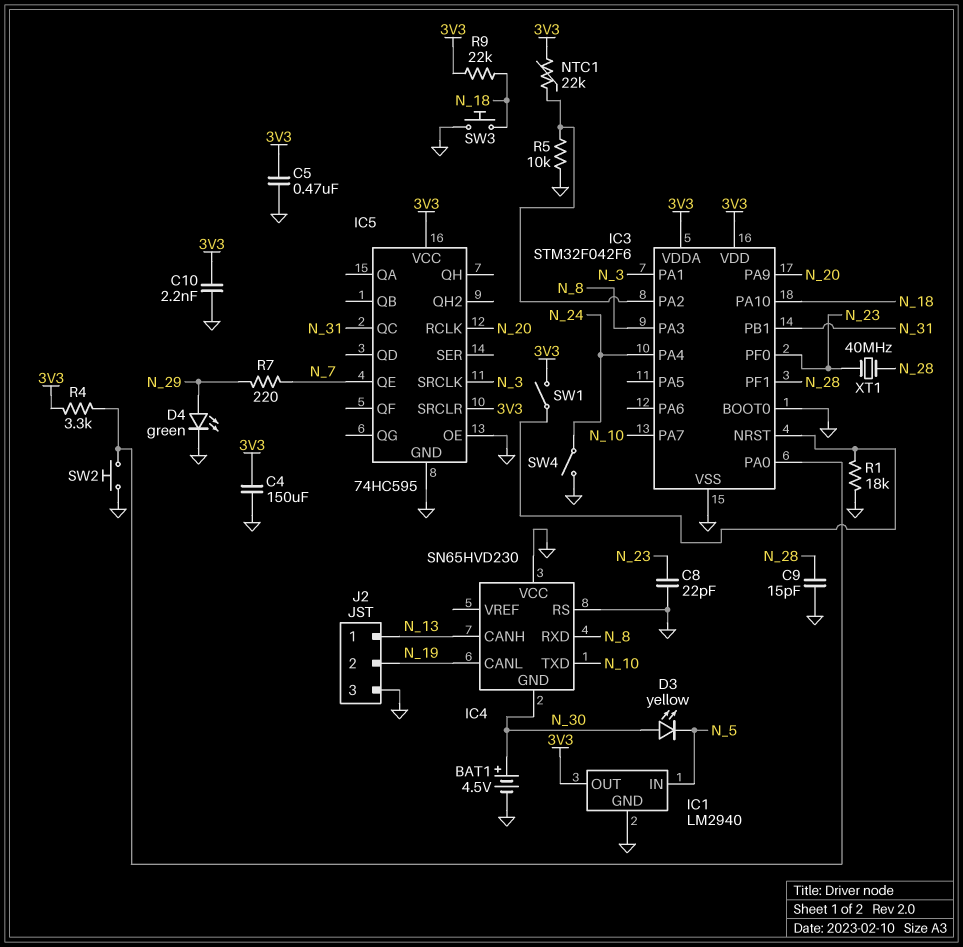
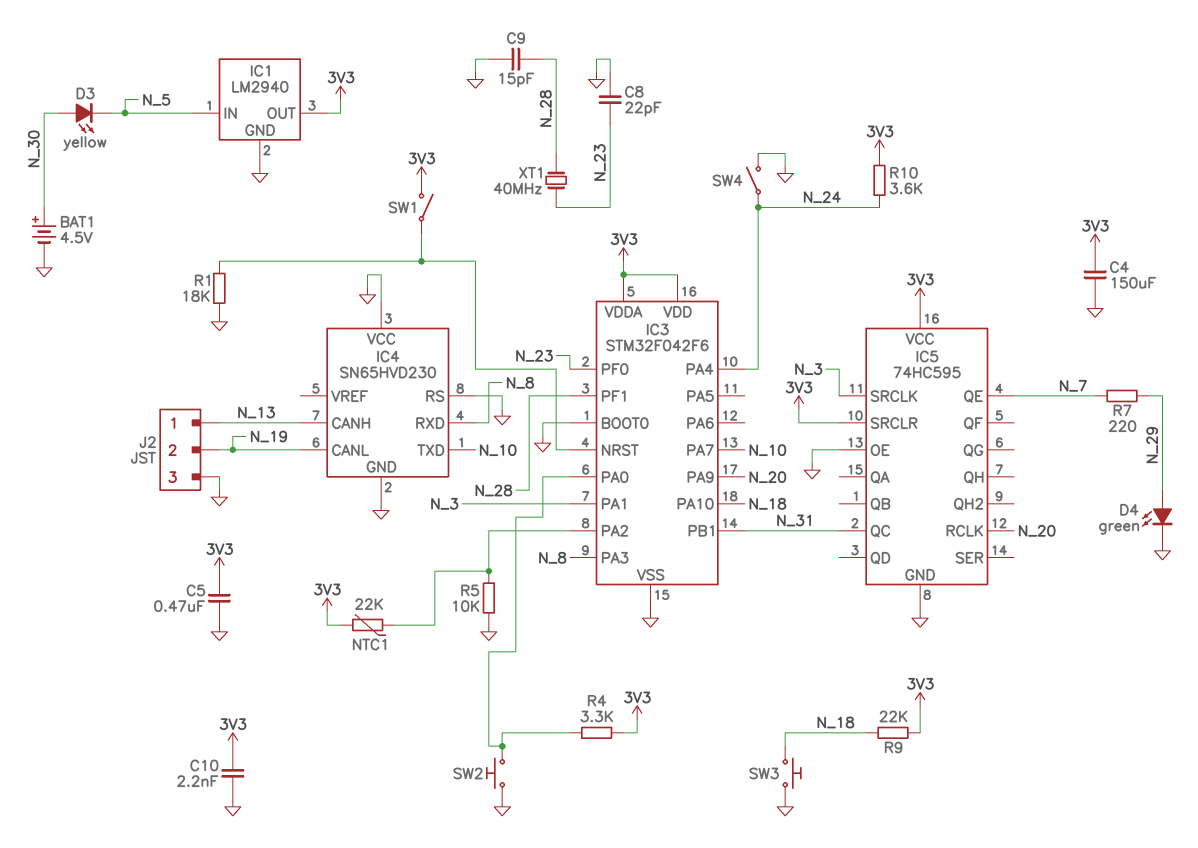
IC4 pin GND: N_30 -> GND
R10: none -> 3.6k (3V3, N_24)

